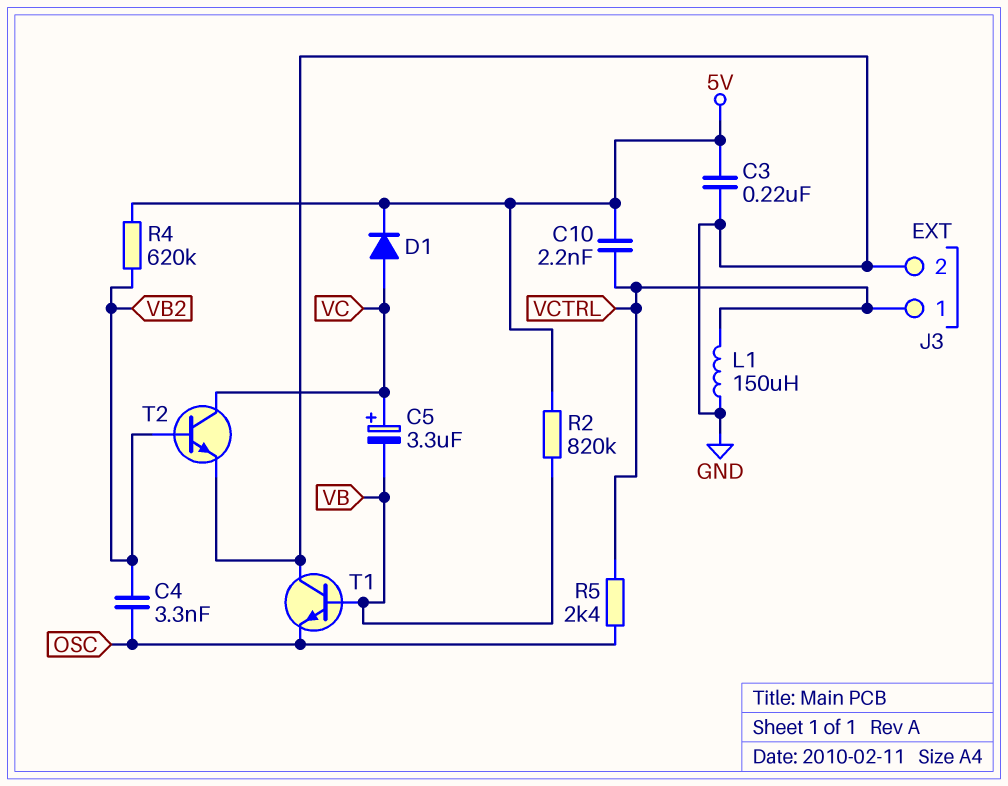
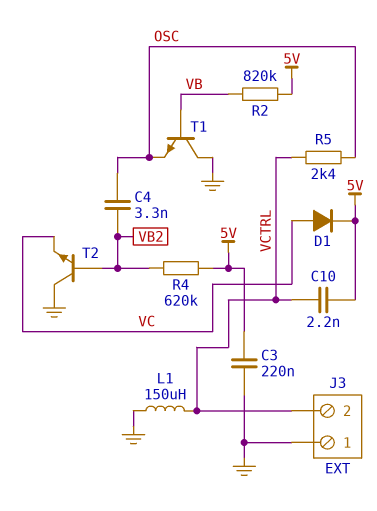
C5: 3.3uF (plus VC, minus VB) -> none
J3 pin 1: VCTRL -> GND
J3 pin 2: GND -> VCTRL
T2: NPN (B VB2, C VC, E GND) -> NPN (B VB2, C GND, E VC)

